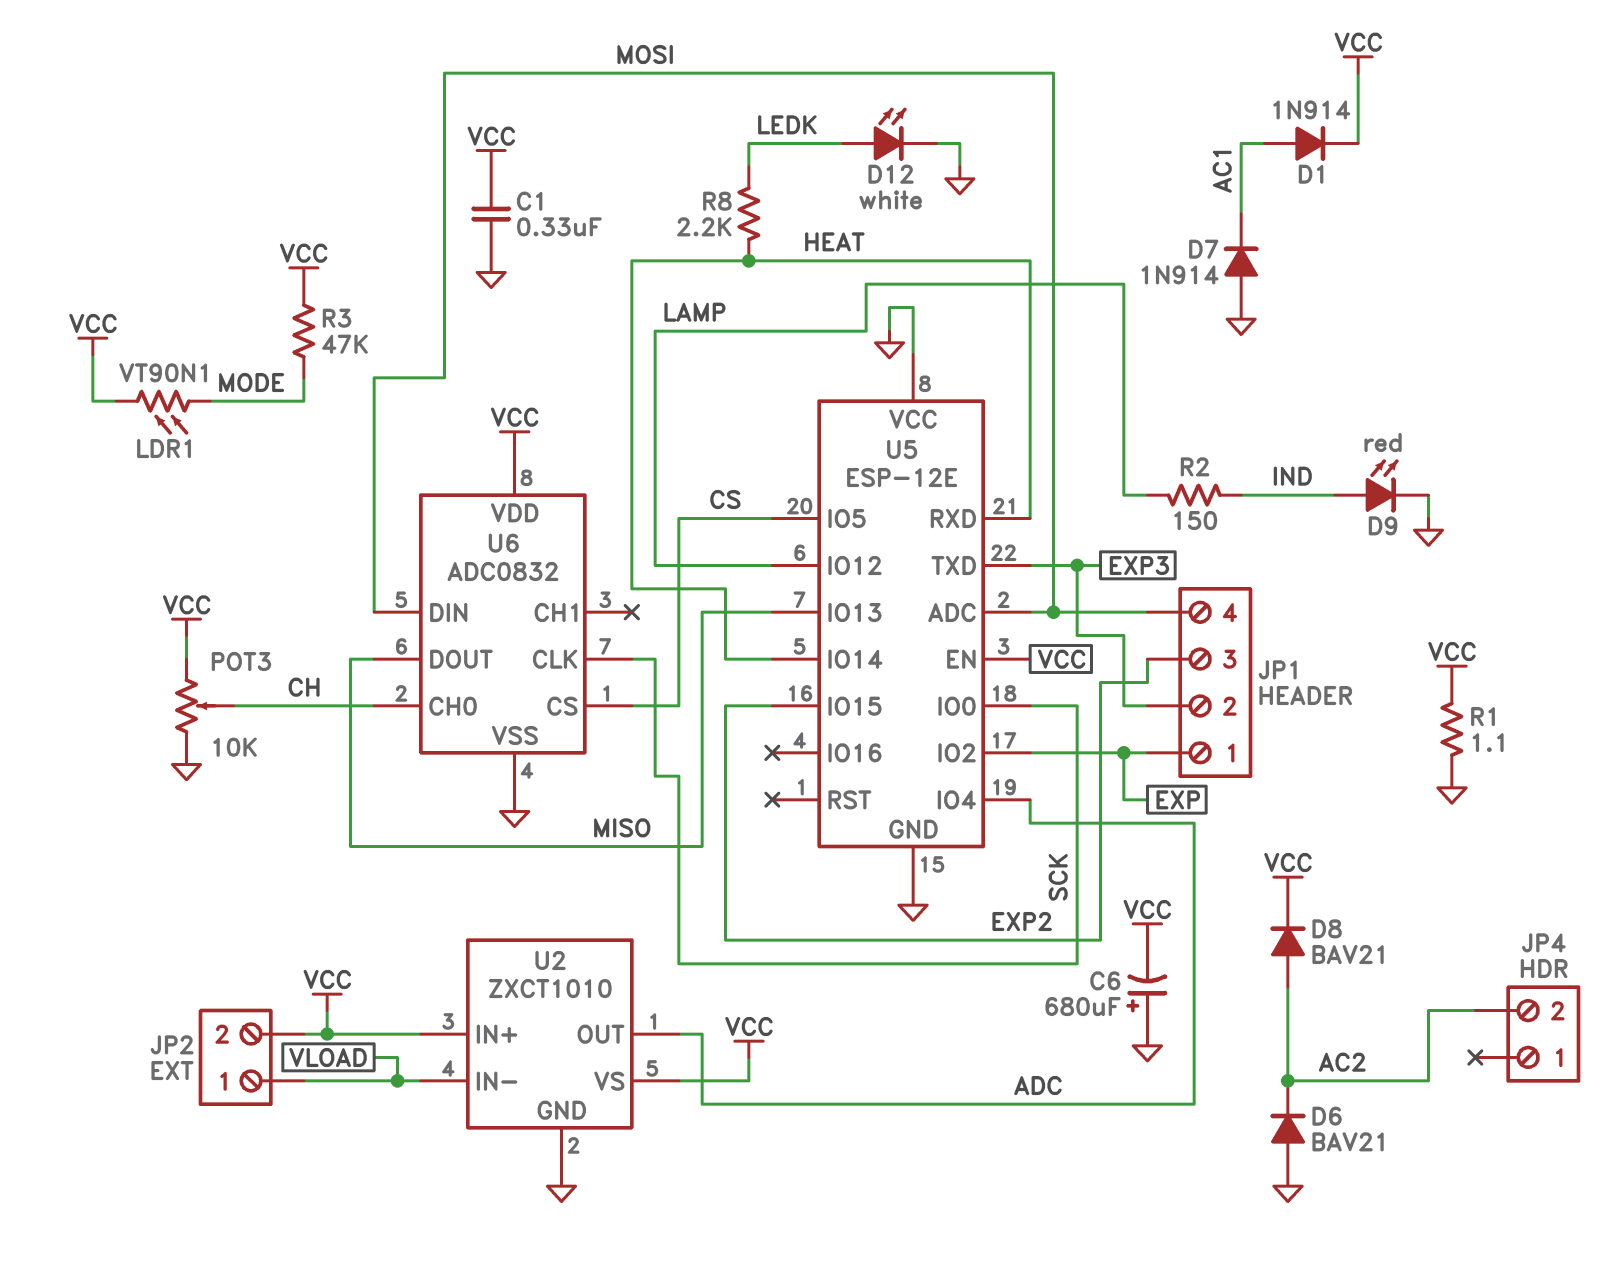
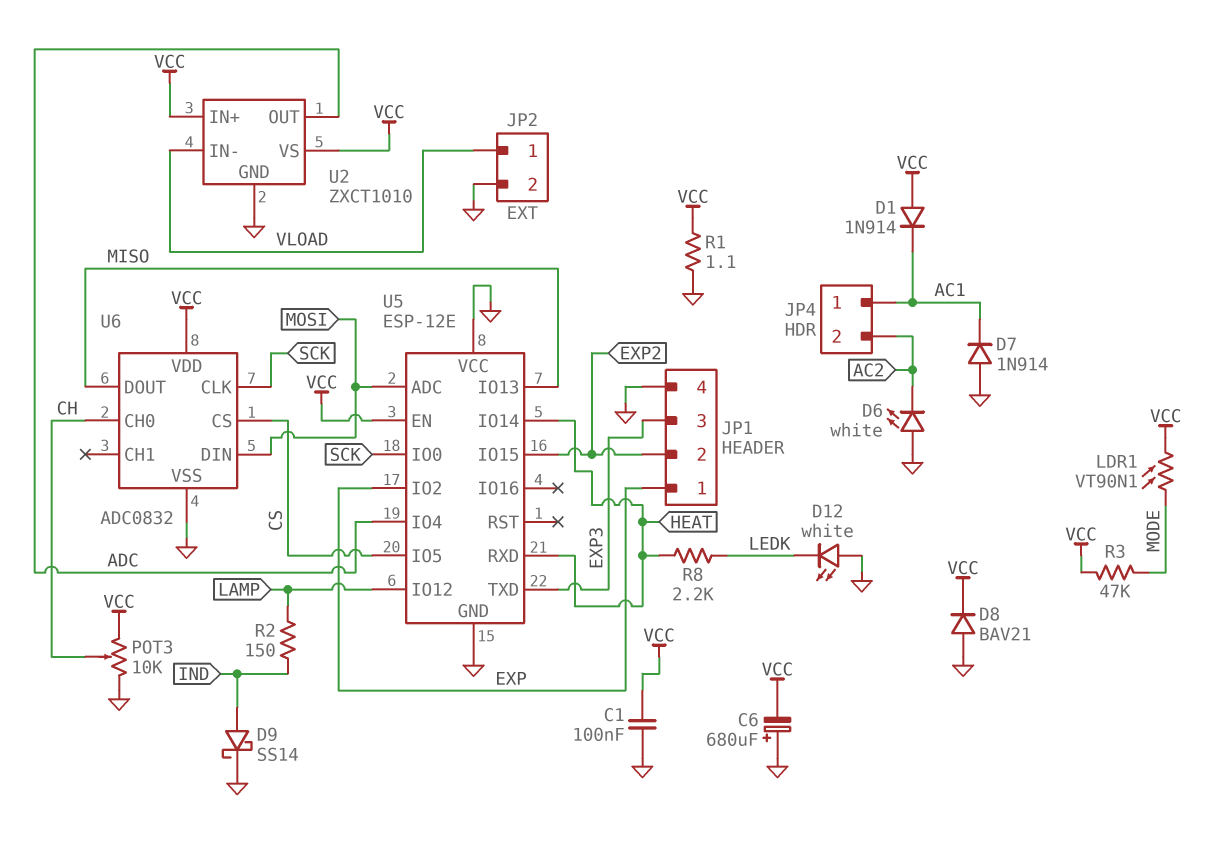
C1: 330nF (GND, VCC) -> 100nF (GND, VCC)
D1: diode 1N914 (A AC1, K VCC) -> diode 1N914 (A VCC, K AC1)
D6: diode BAV21 (A GND, K AC2) -> LED white (A GND, K AC2)
D8: diode BAV21 (A AC2, K VCC) -> diode BAV21 (A GND, K VCC)
D9: LED red (A IND, K GND) -> schottky SS14 (A IND, K GND)
D12: LED white (A LEDK, K GND) -> LED white (A GND, K LEDK)
JP1 pin 2: EXP3 -> EXP2
JP1 pin 3: EXP2 -> EXP3
JP1 pin 4: MOSI -> GND
JP2 pin 2: VCC -> GND
JP4 pin 1: none -> AC1

